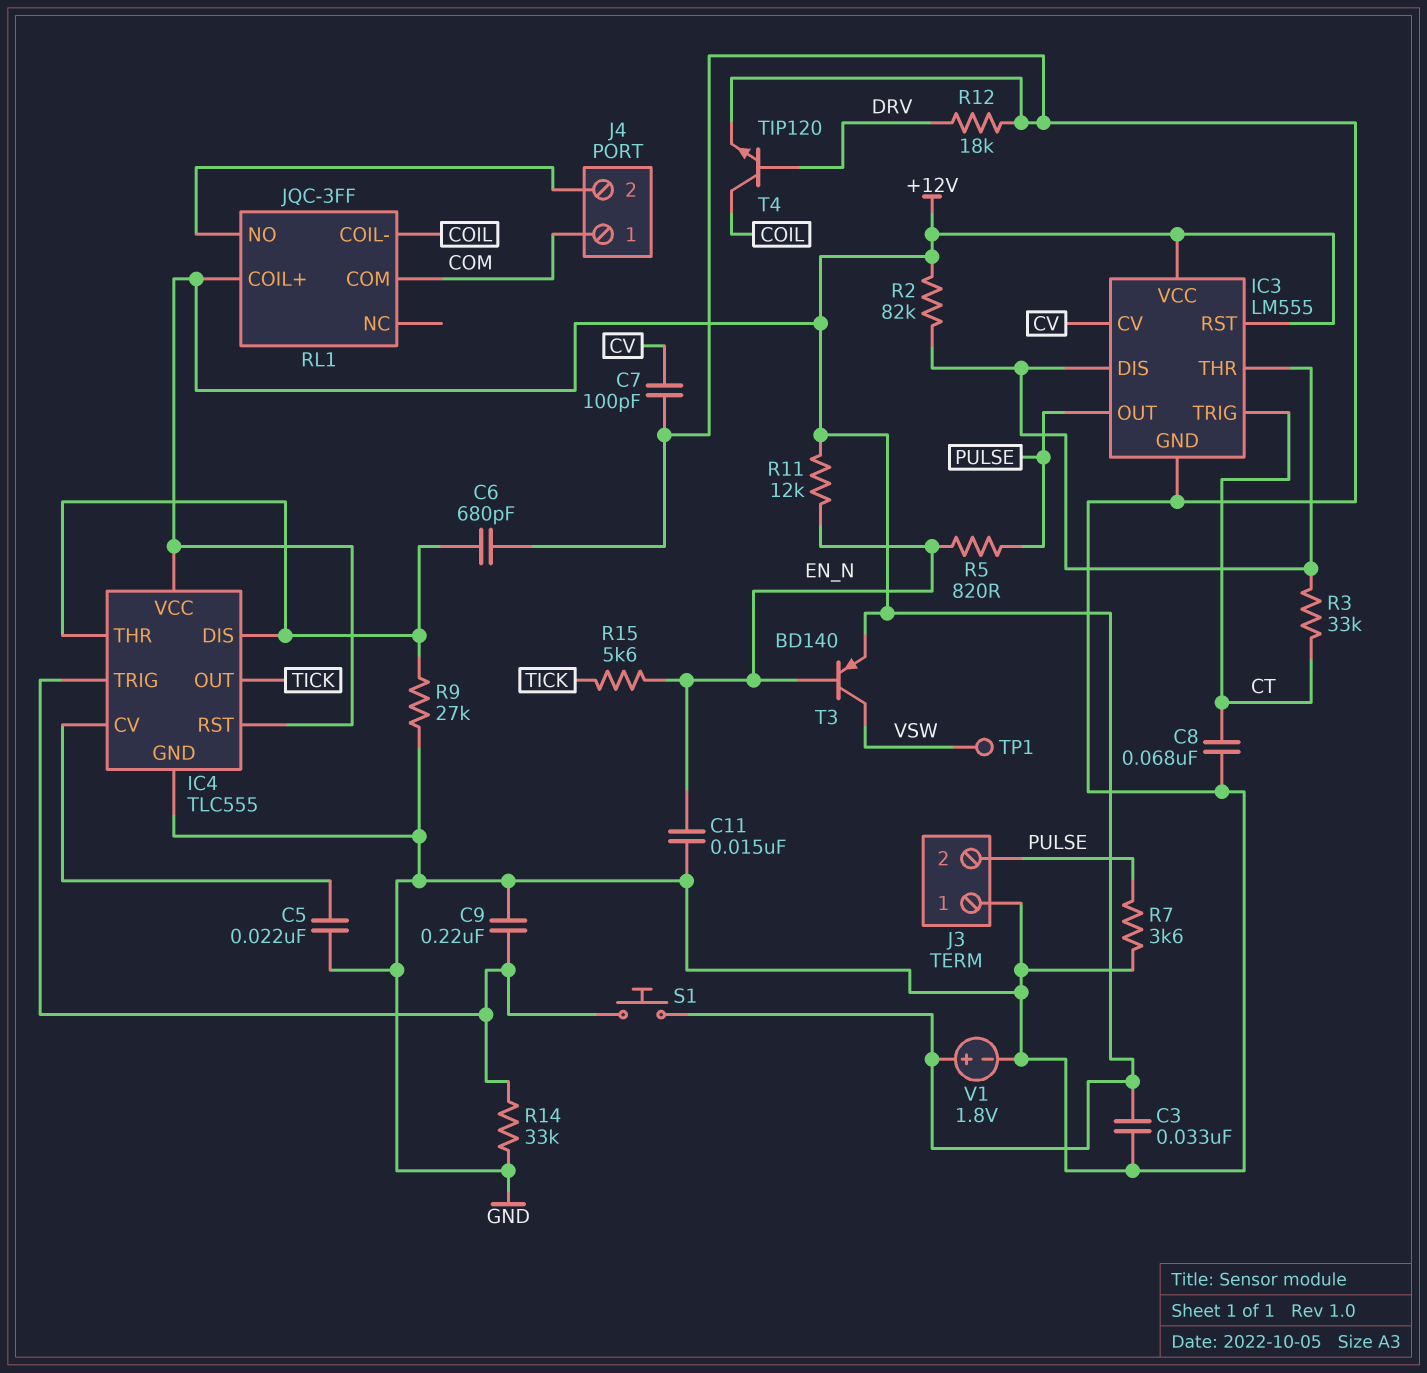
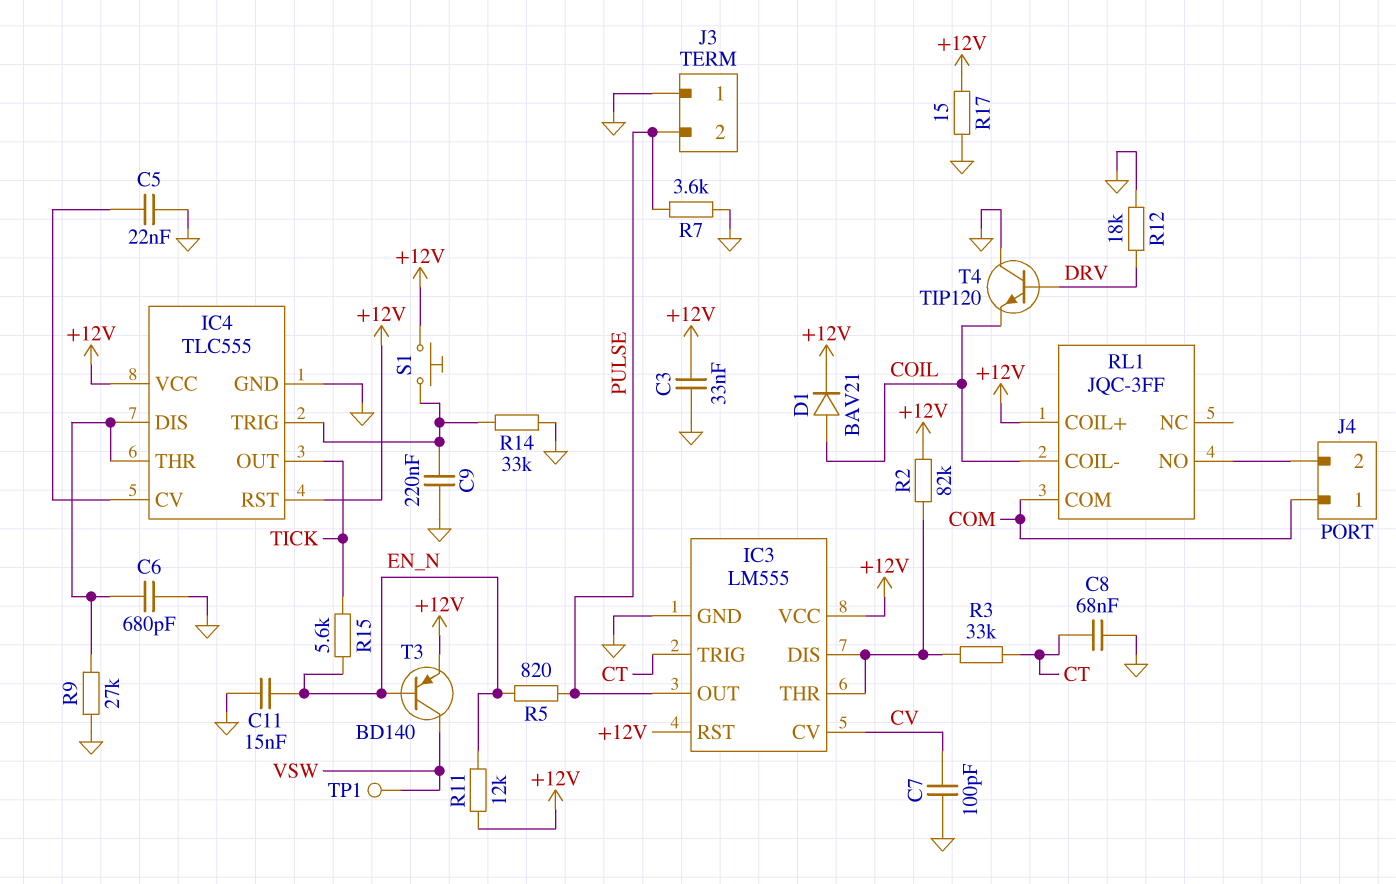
D1: none -> diode BAV21 (A COIL, K +12V)
R17: none -> 15 (+12V, GND)
T4: NPN TIP120 (B DRV, C COIL, E GND) -> NPN TIP120 (B DRV, C GND, E COIL)
V1: 1.8V (plus +12V, minus GND) -> none

